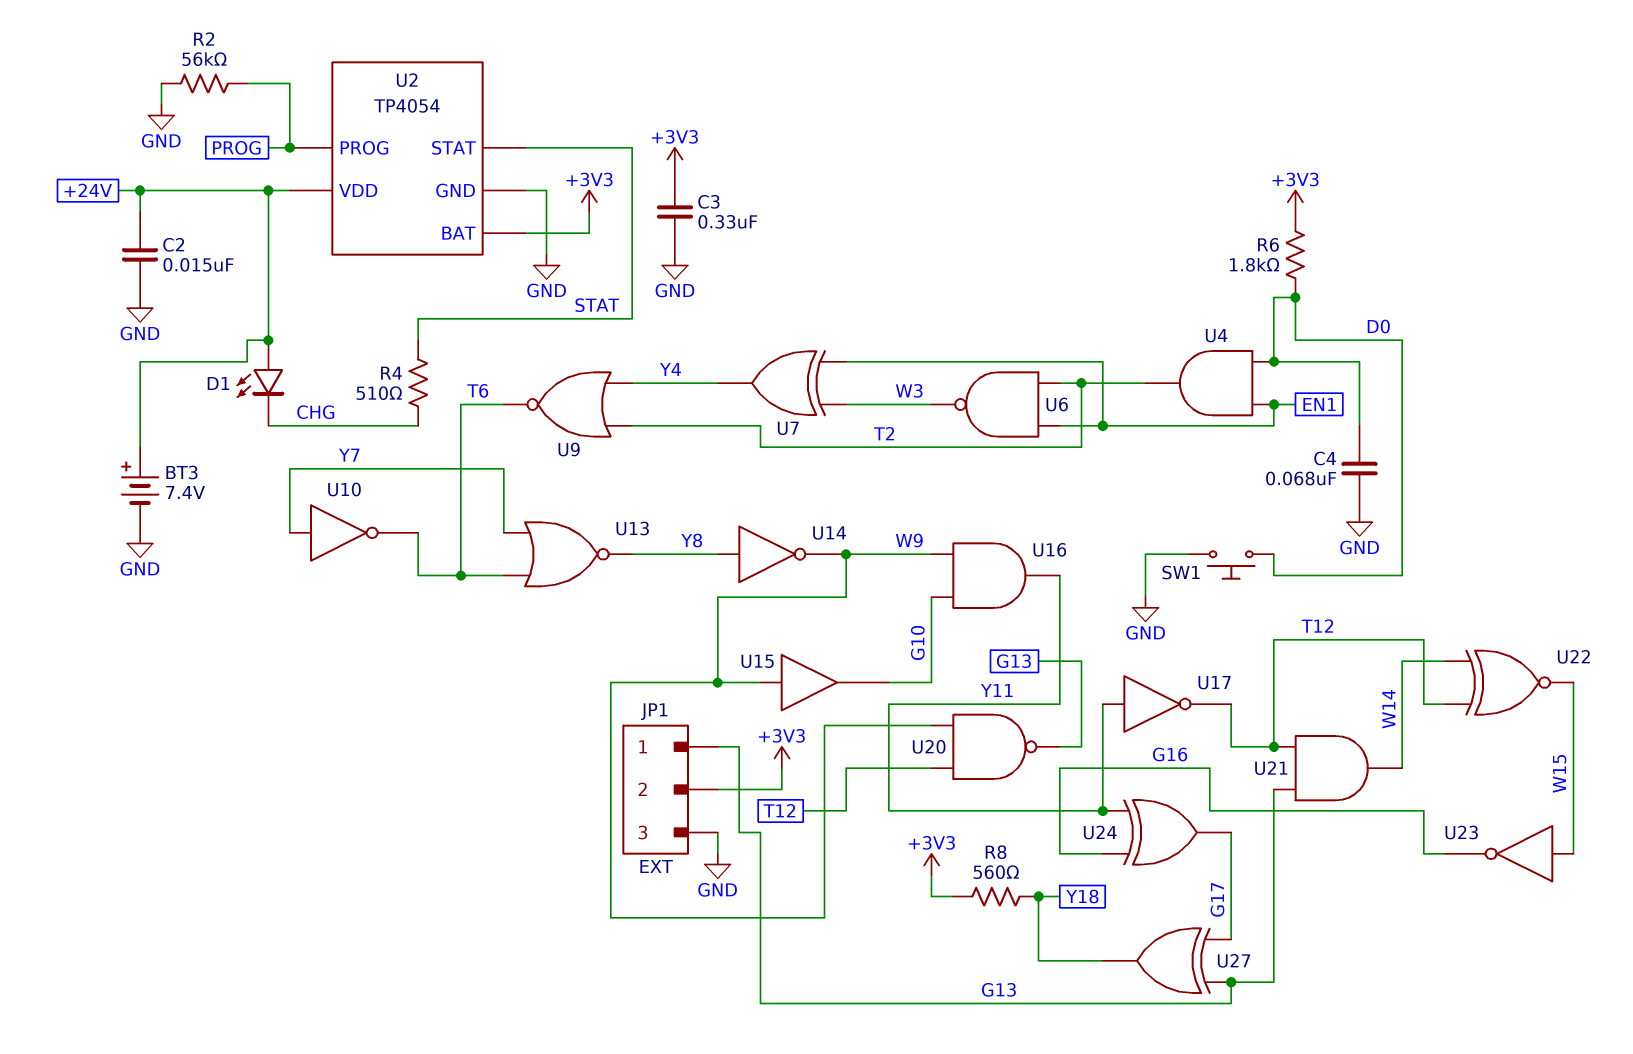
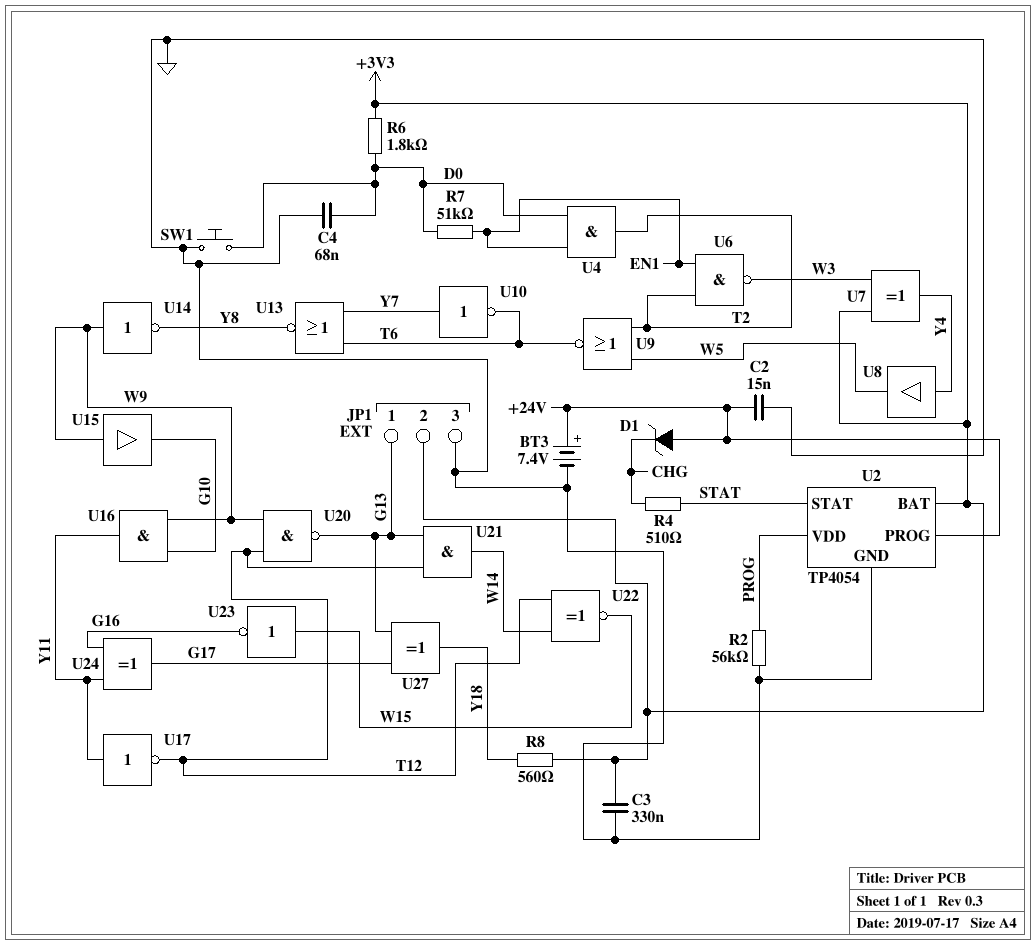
D1: LED (A +24V, K CHG) -> zener (A +24V, K CHG)
R7: none -> 51k (D0, EN1)
U2 pin PROG: PROG -> +24V
U2 pin VDD: +24V -> PROG
U7: XOR (in EN1, in W3, out Y4) -> XOR (in +3V3, in W3, out Y4)
U8: none -> buffer (in Y4, out W5)
U9: NOR (in T2, in Y4, out T6) -> NOR (in T2, in W5, out T6)
U14: NOT (in Y8, out W9) -> NOT (in W9, out Y8)

